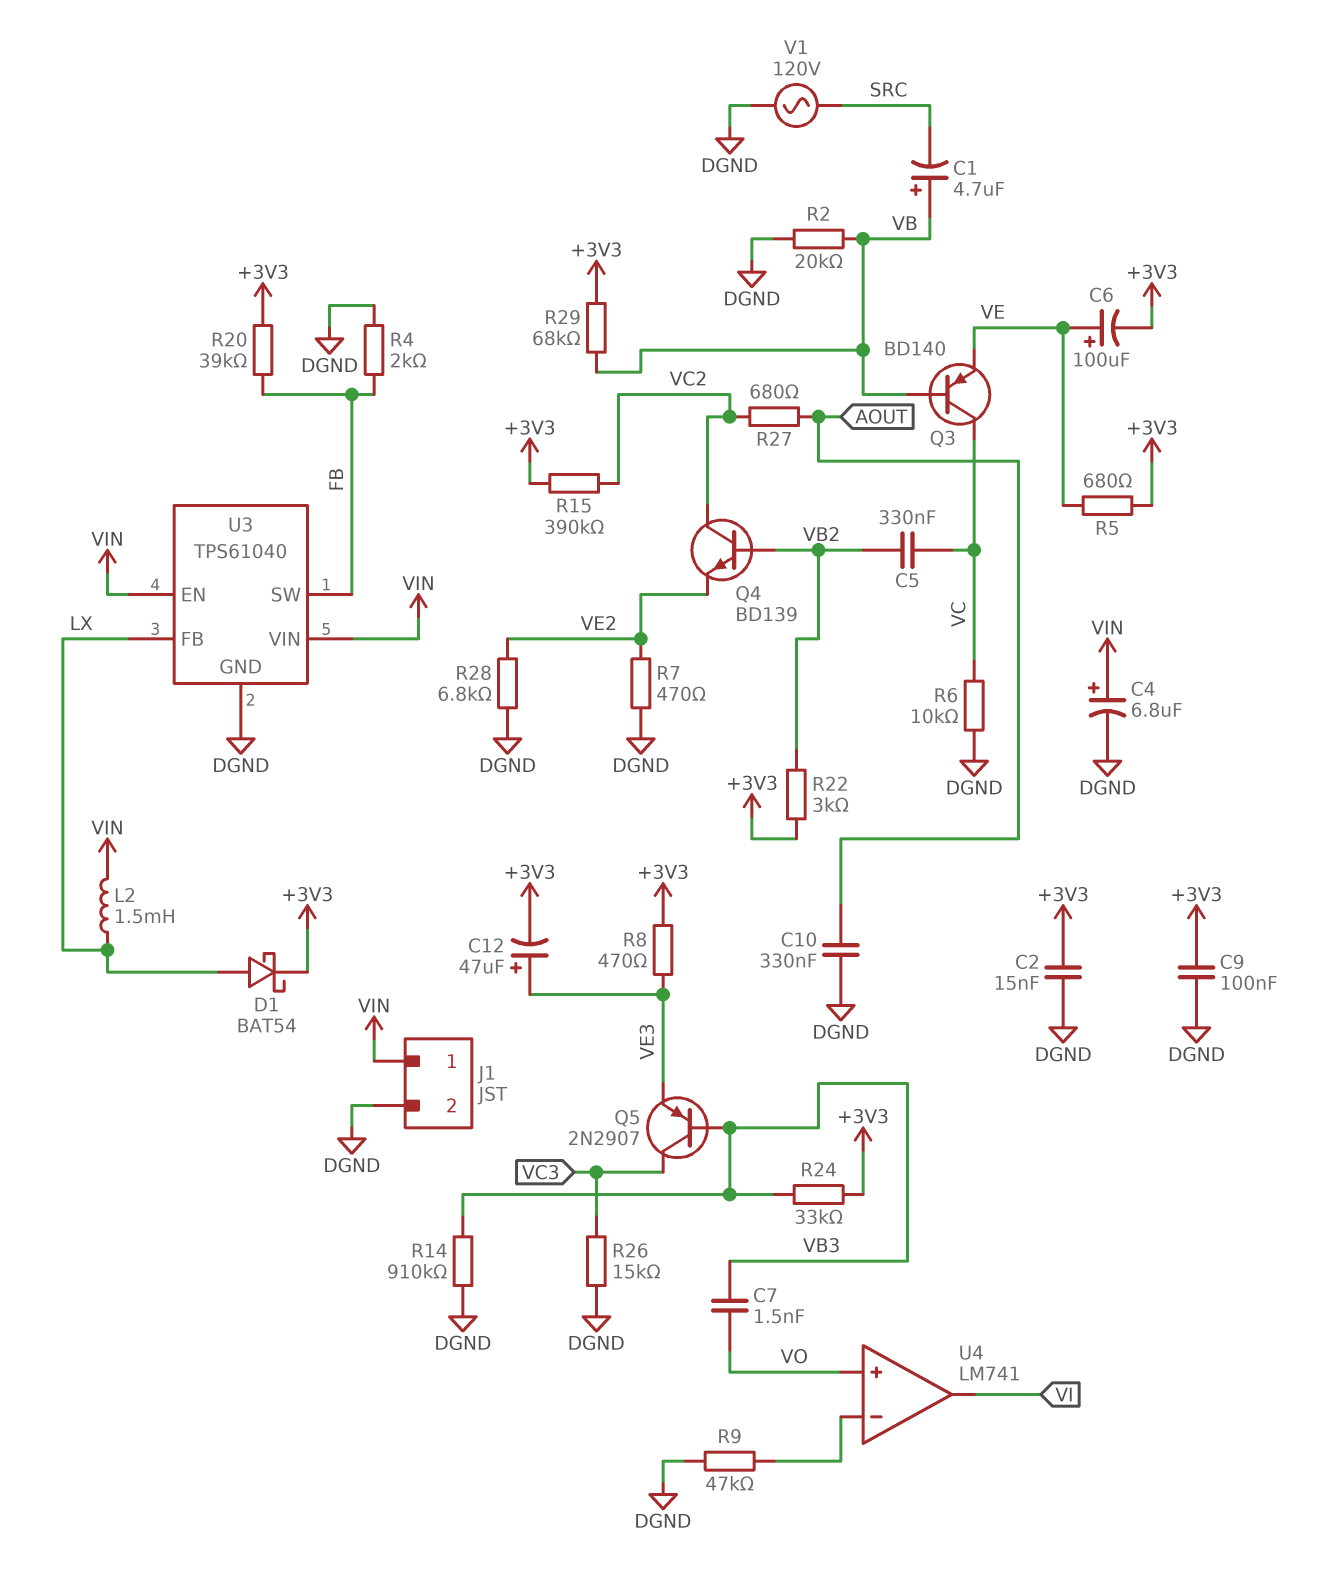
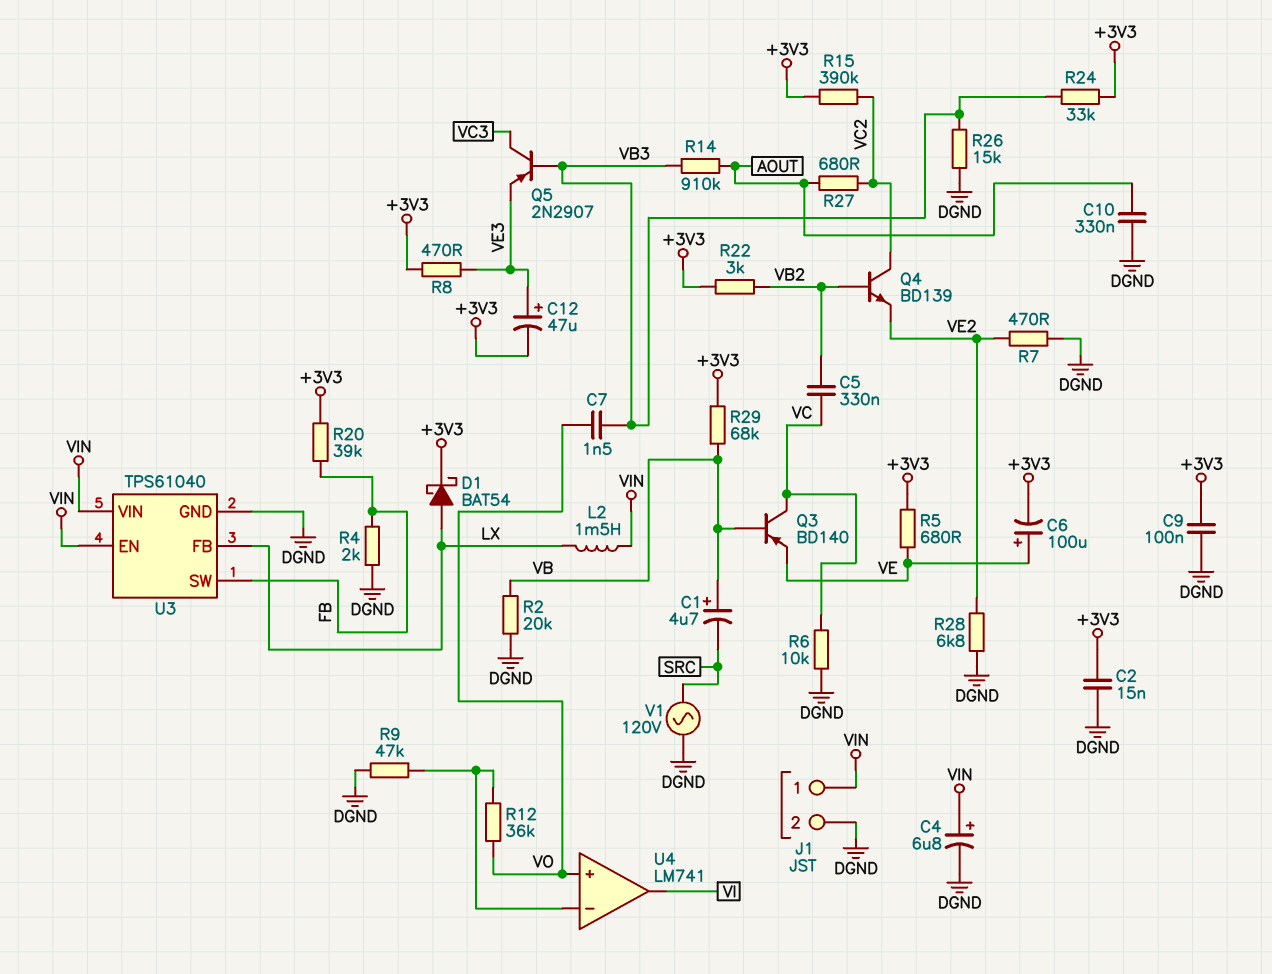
R12: none -> 36k (U4/in-, VO)
R14: 910k (DGND, VB3) -> 910k (AOUT, VB3)
R26: 15k (DGND, VC3) -> 15k (DGND, VB3)

